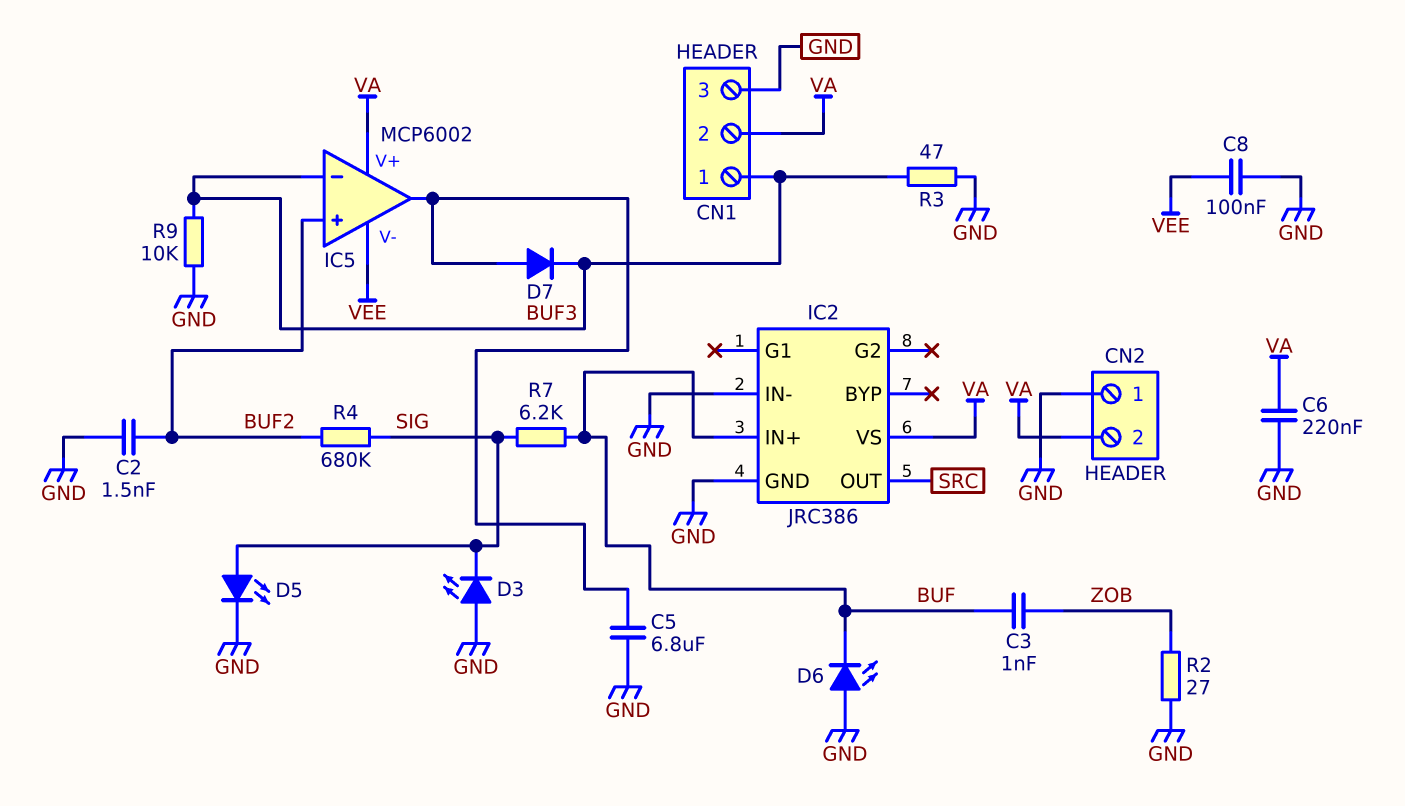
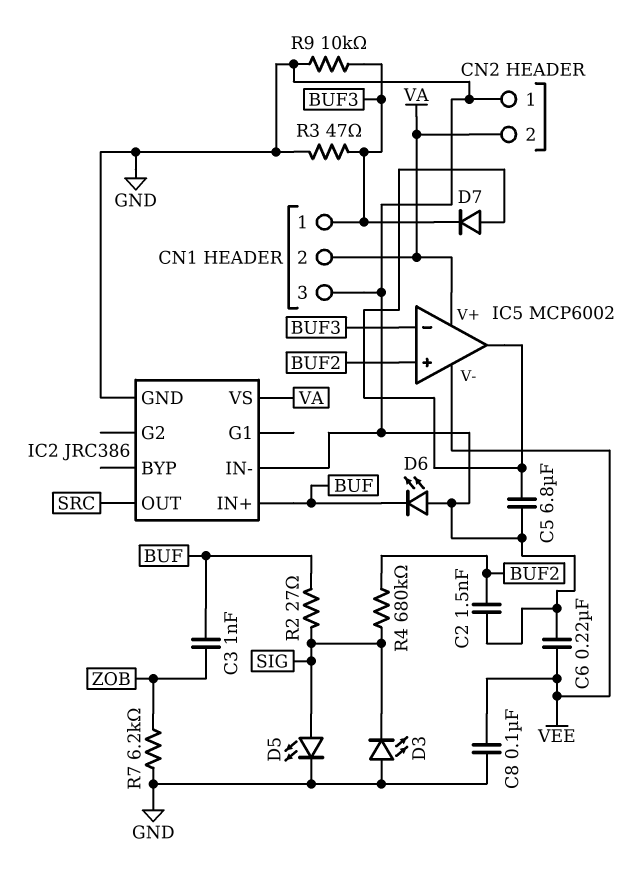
C6: 220nF (GND, VA) -> 220nF (GND, VEE)
R2: 27 (GND, ZOB) -> 27 (BUF, SIG)
R7: 6.2k (BUF, SIG) -> 6.2k (GND, ZOB)

